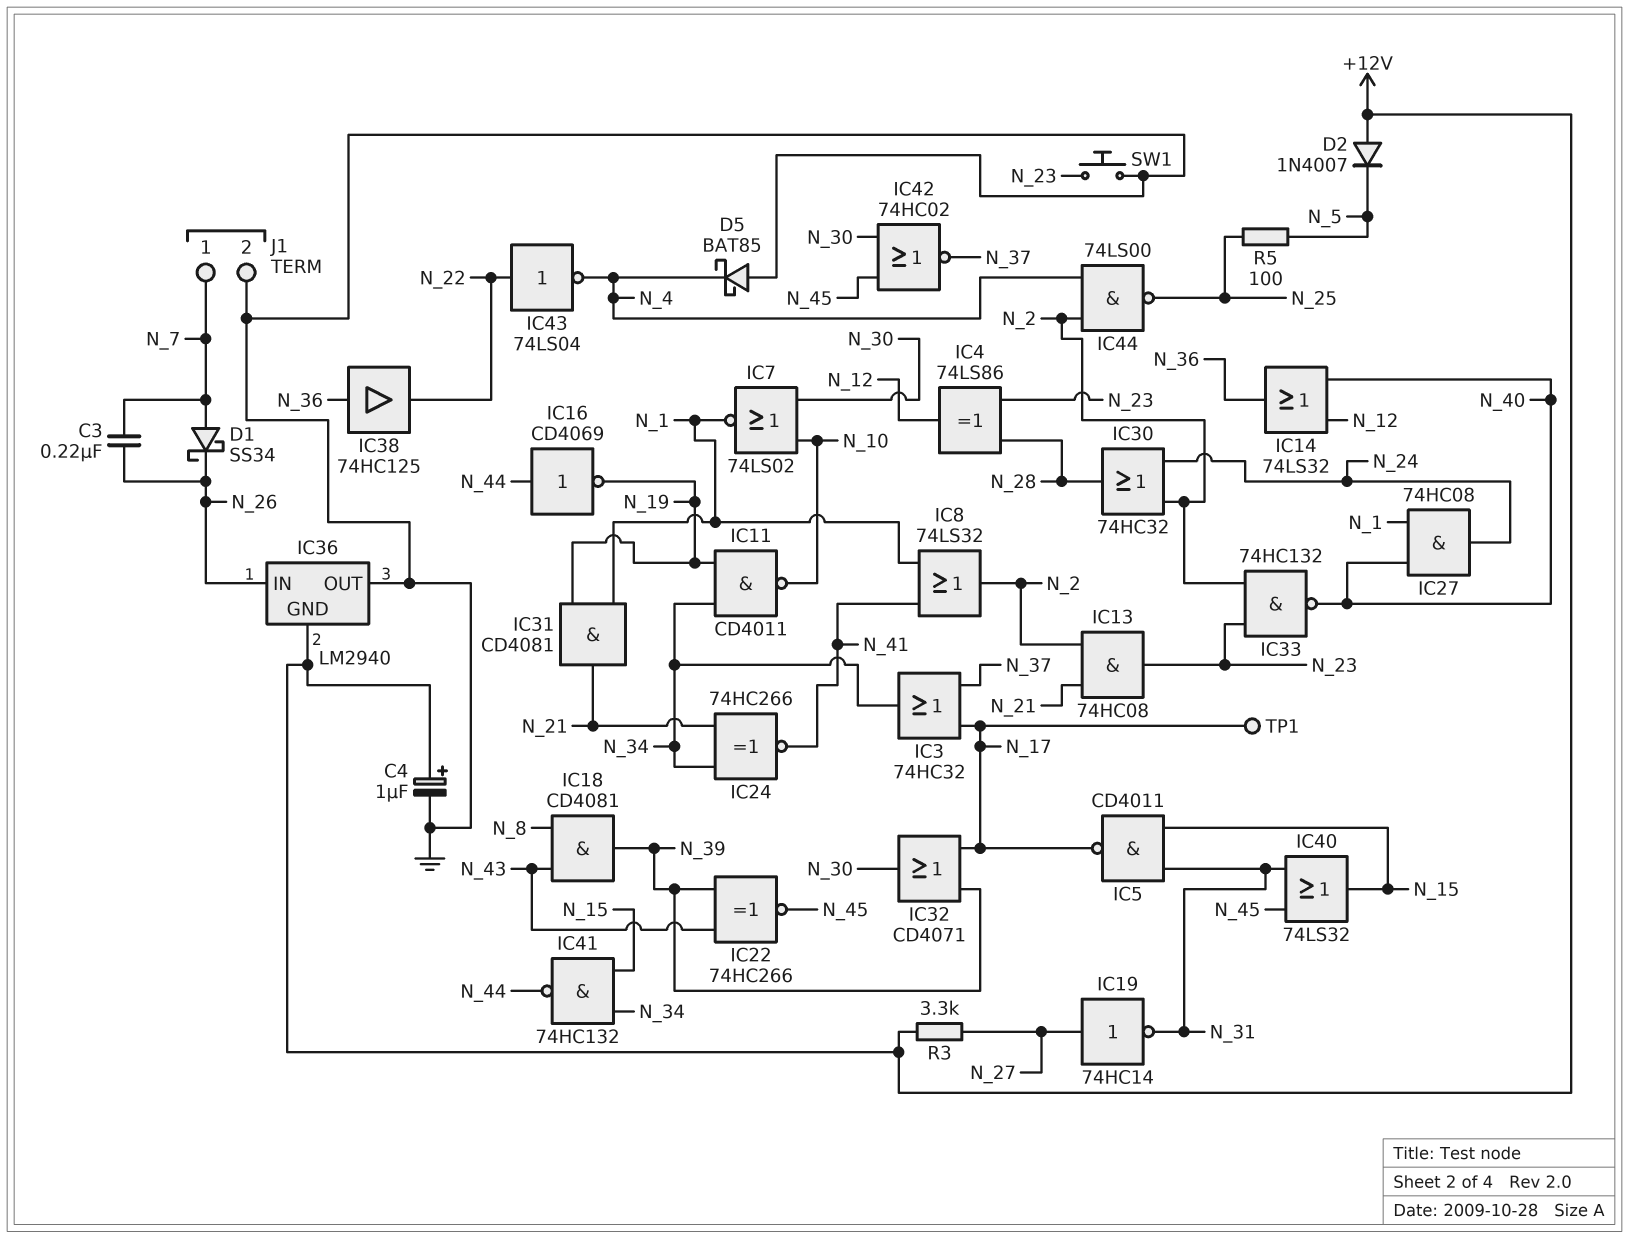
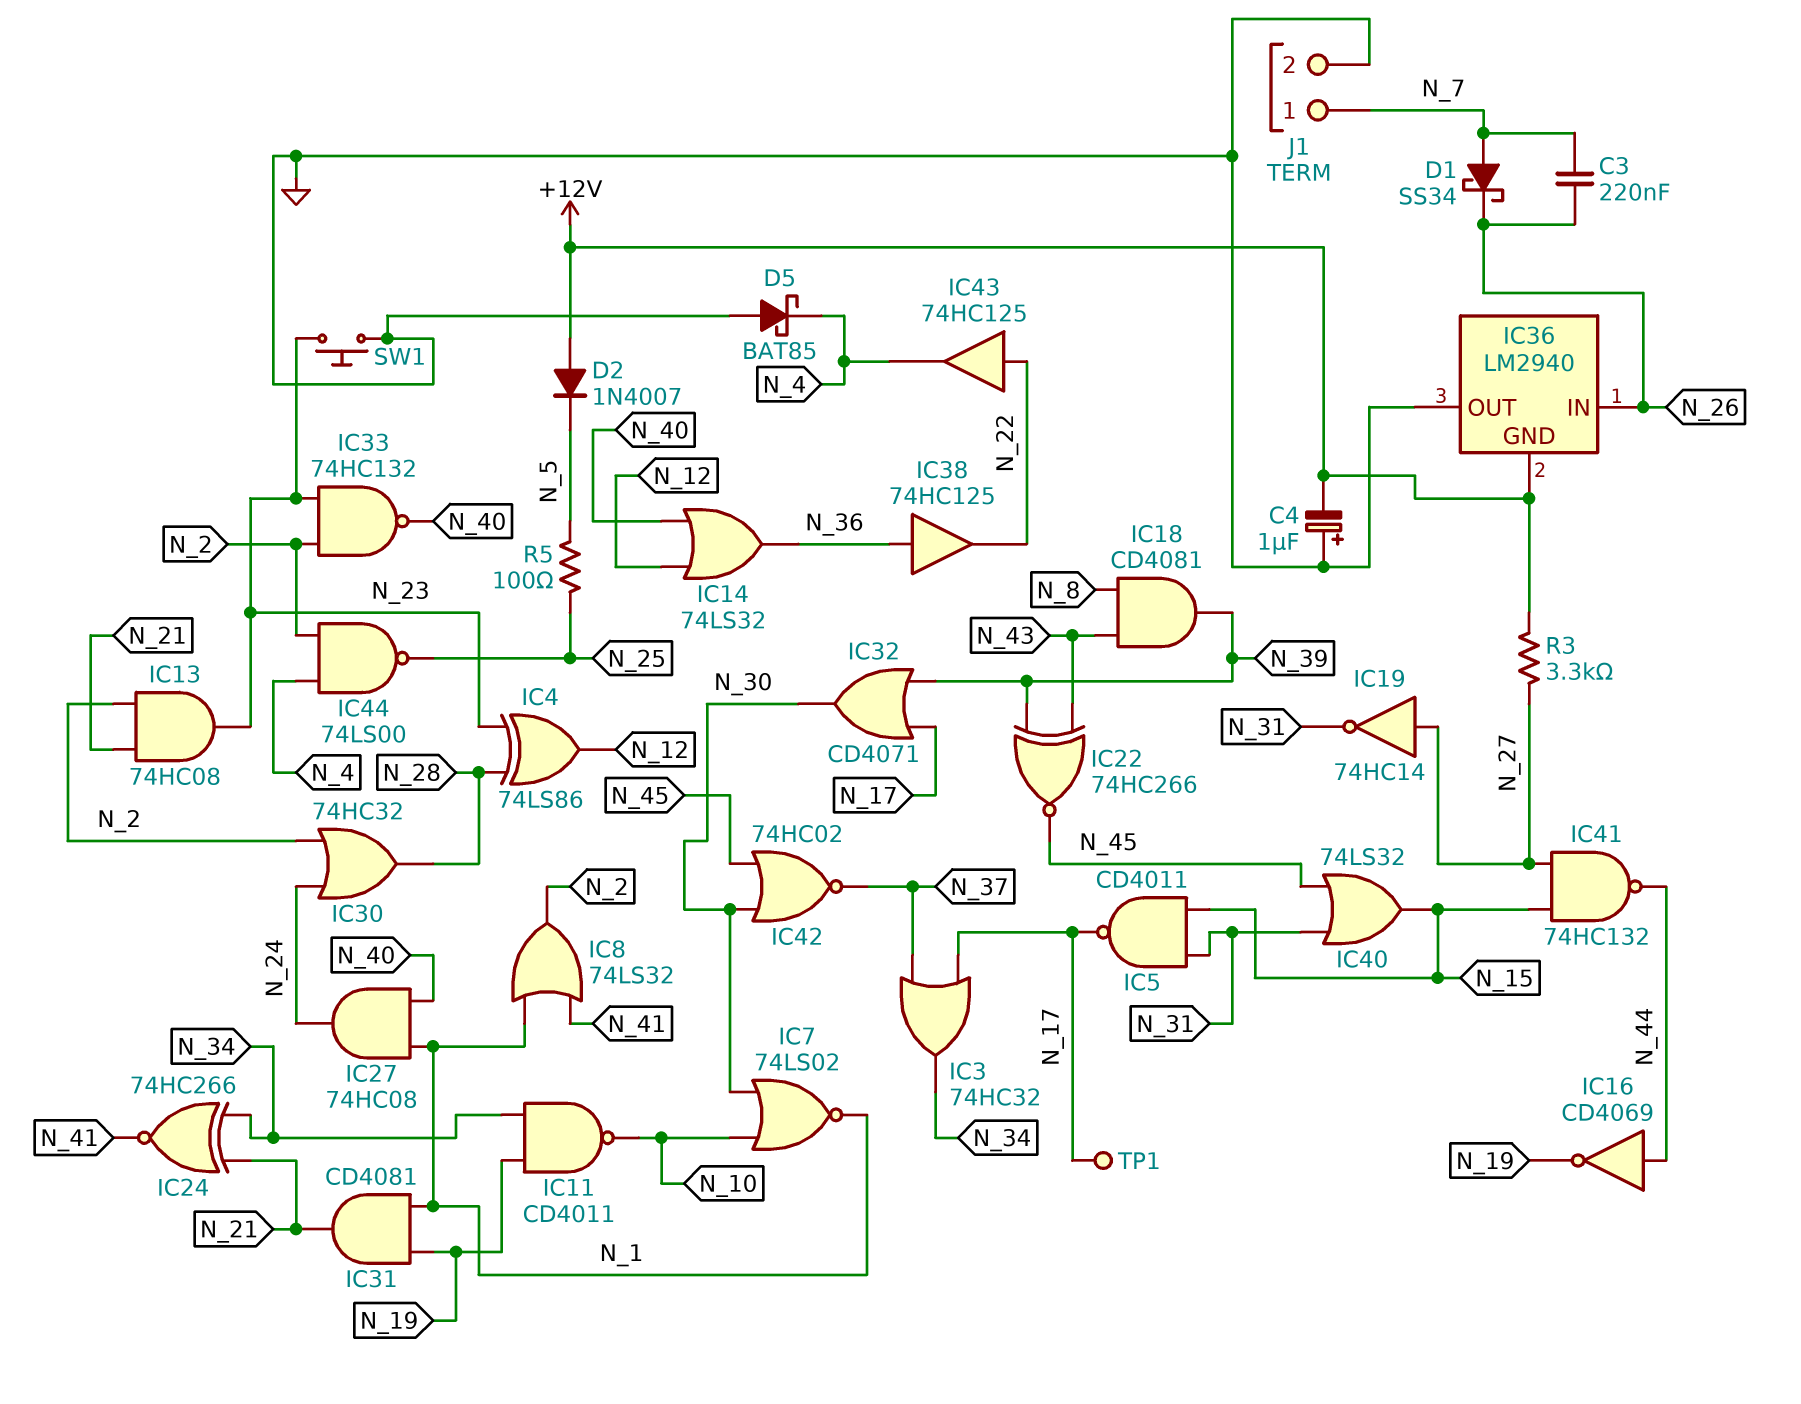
C4: 1uF (plus +12V, minus GND) -> 1uF (plus GND, minus +12V)
IC41: NAND 74HC132 (in N_15, in N_34, out N_44) -> NAND 74HC132 (in N_15, in N_27, out N_44)
IC43: NOT 74LS04 (in N_22, out N_4) -> buffer 74HC125 (in N_22, out N_4)

